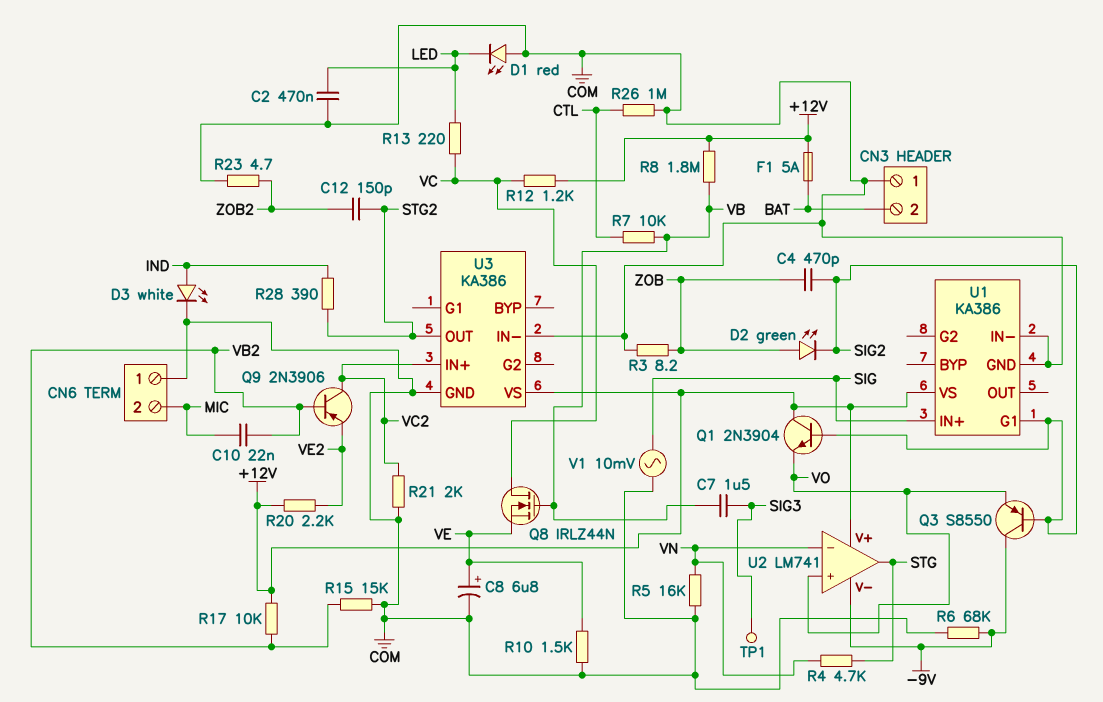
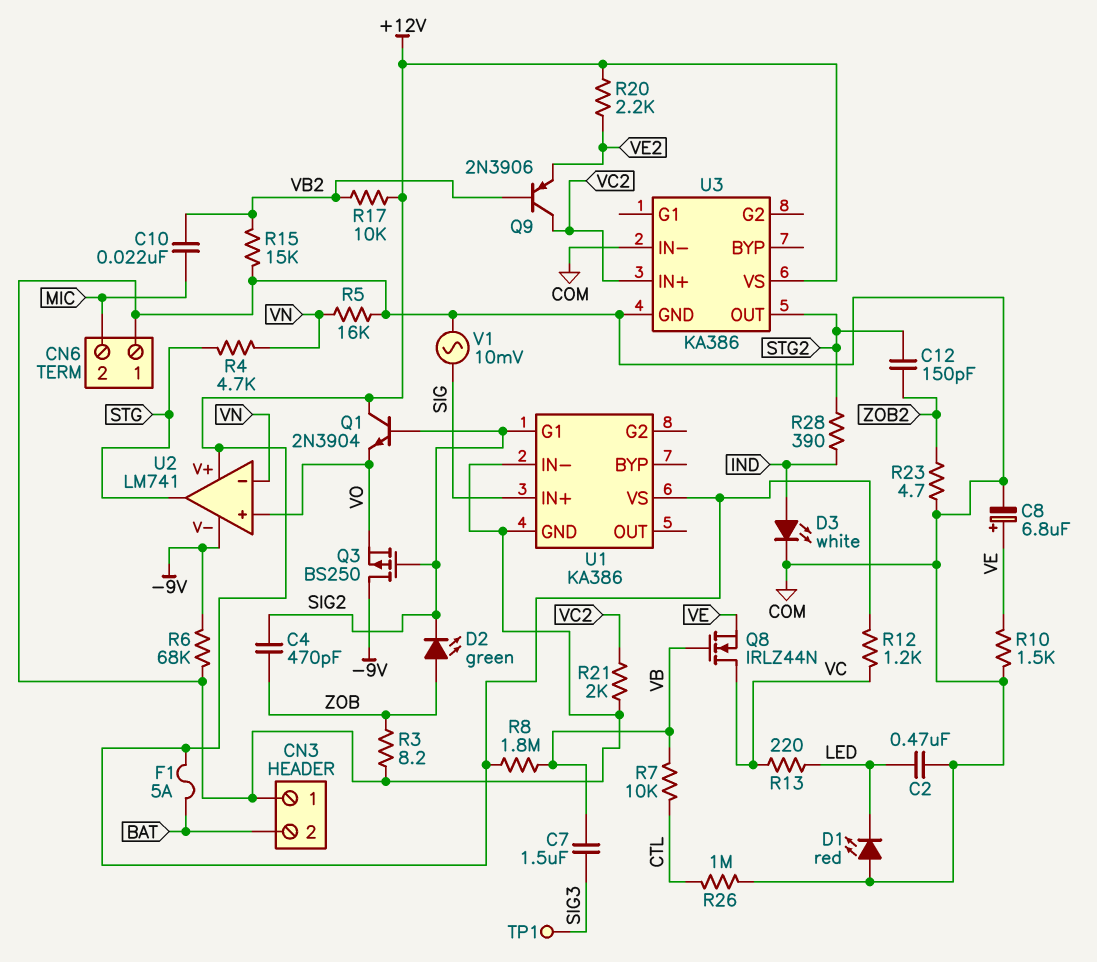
Q3: PNP S8550 (B SIG2, C -9V, E VO) -> PMOS BS250 (G SIG2, D -9V, S VO)

